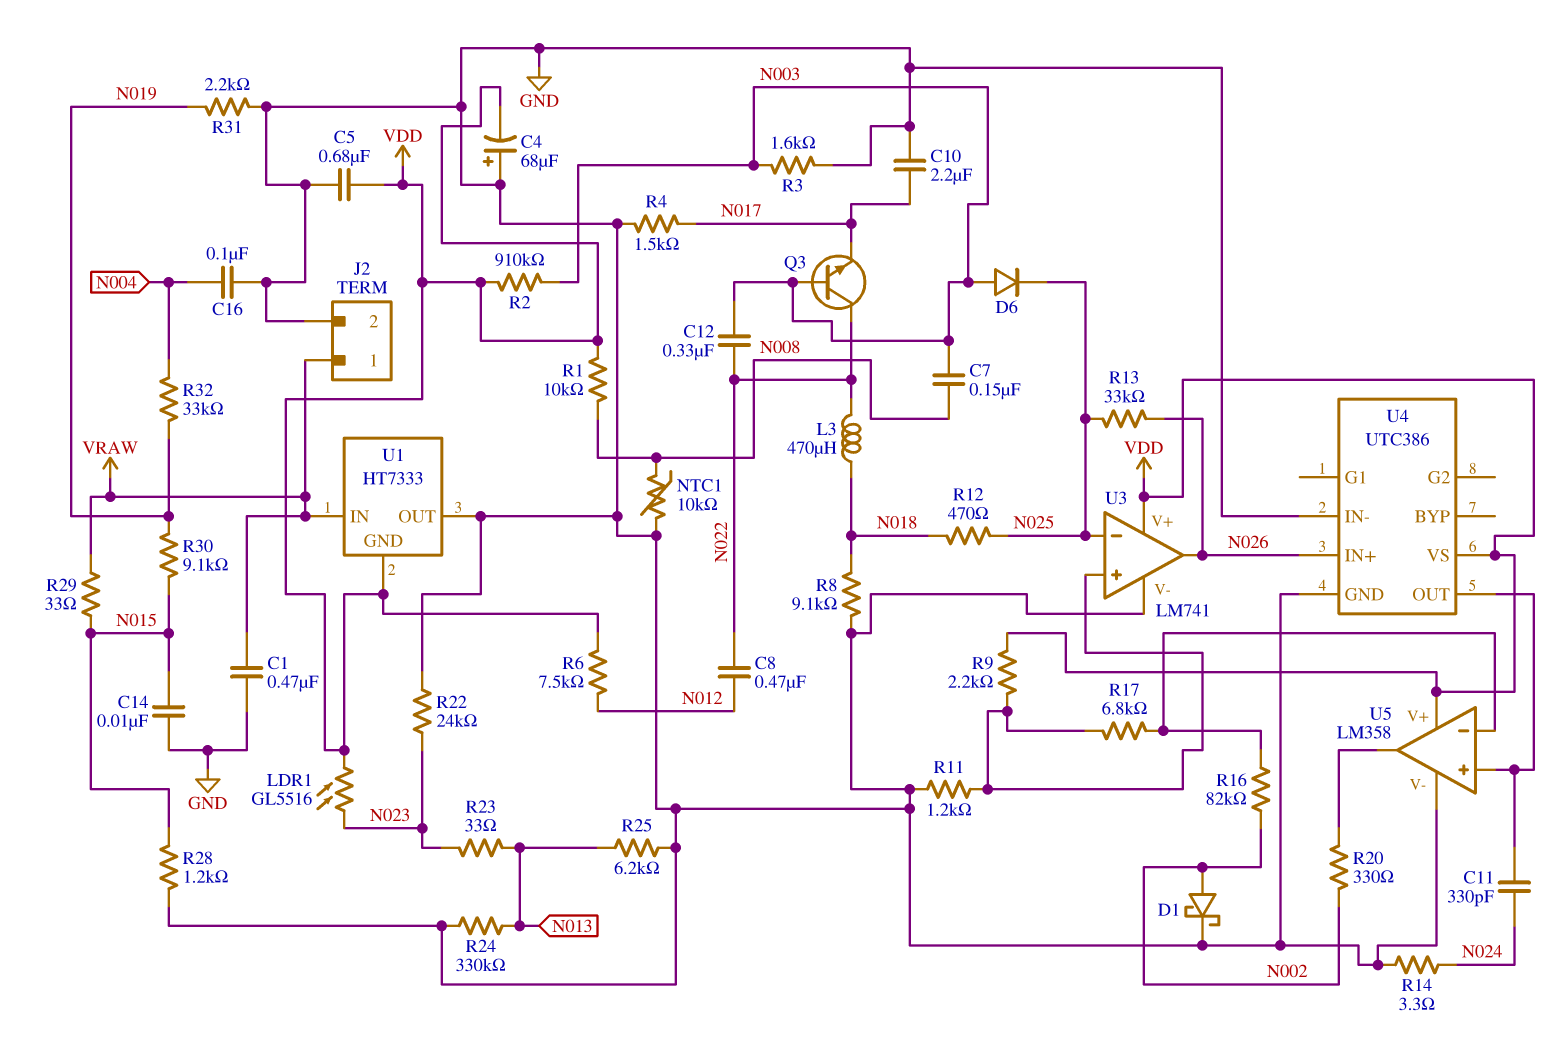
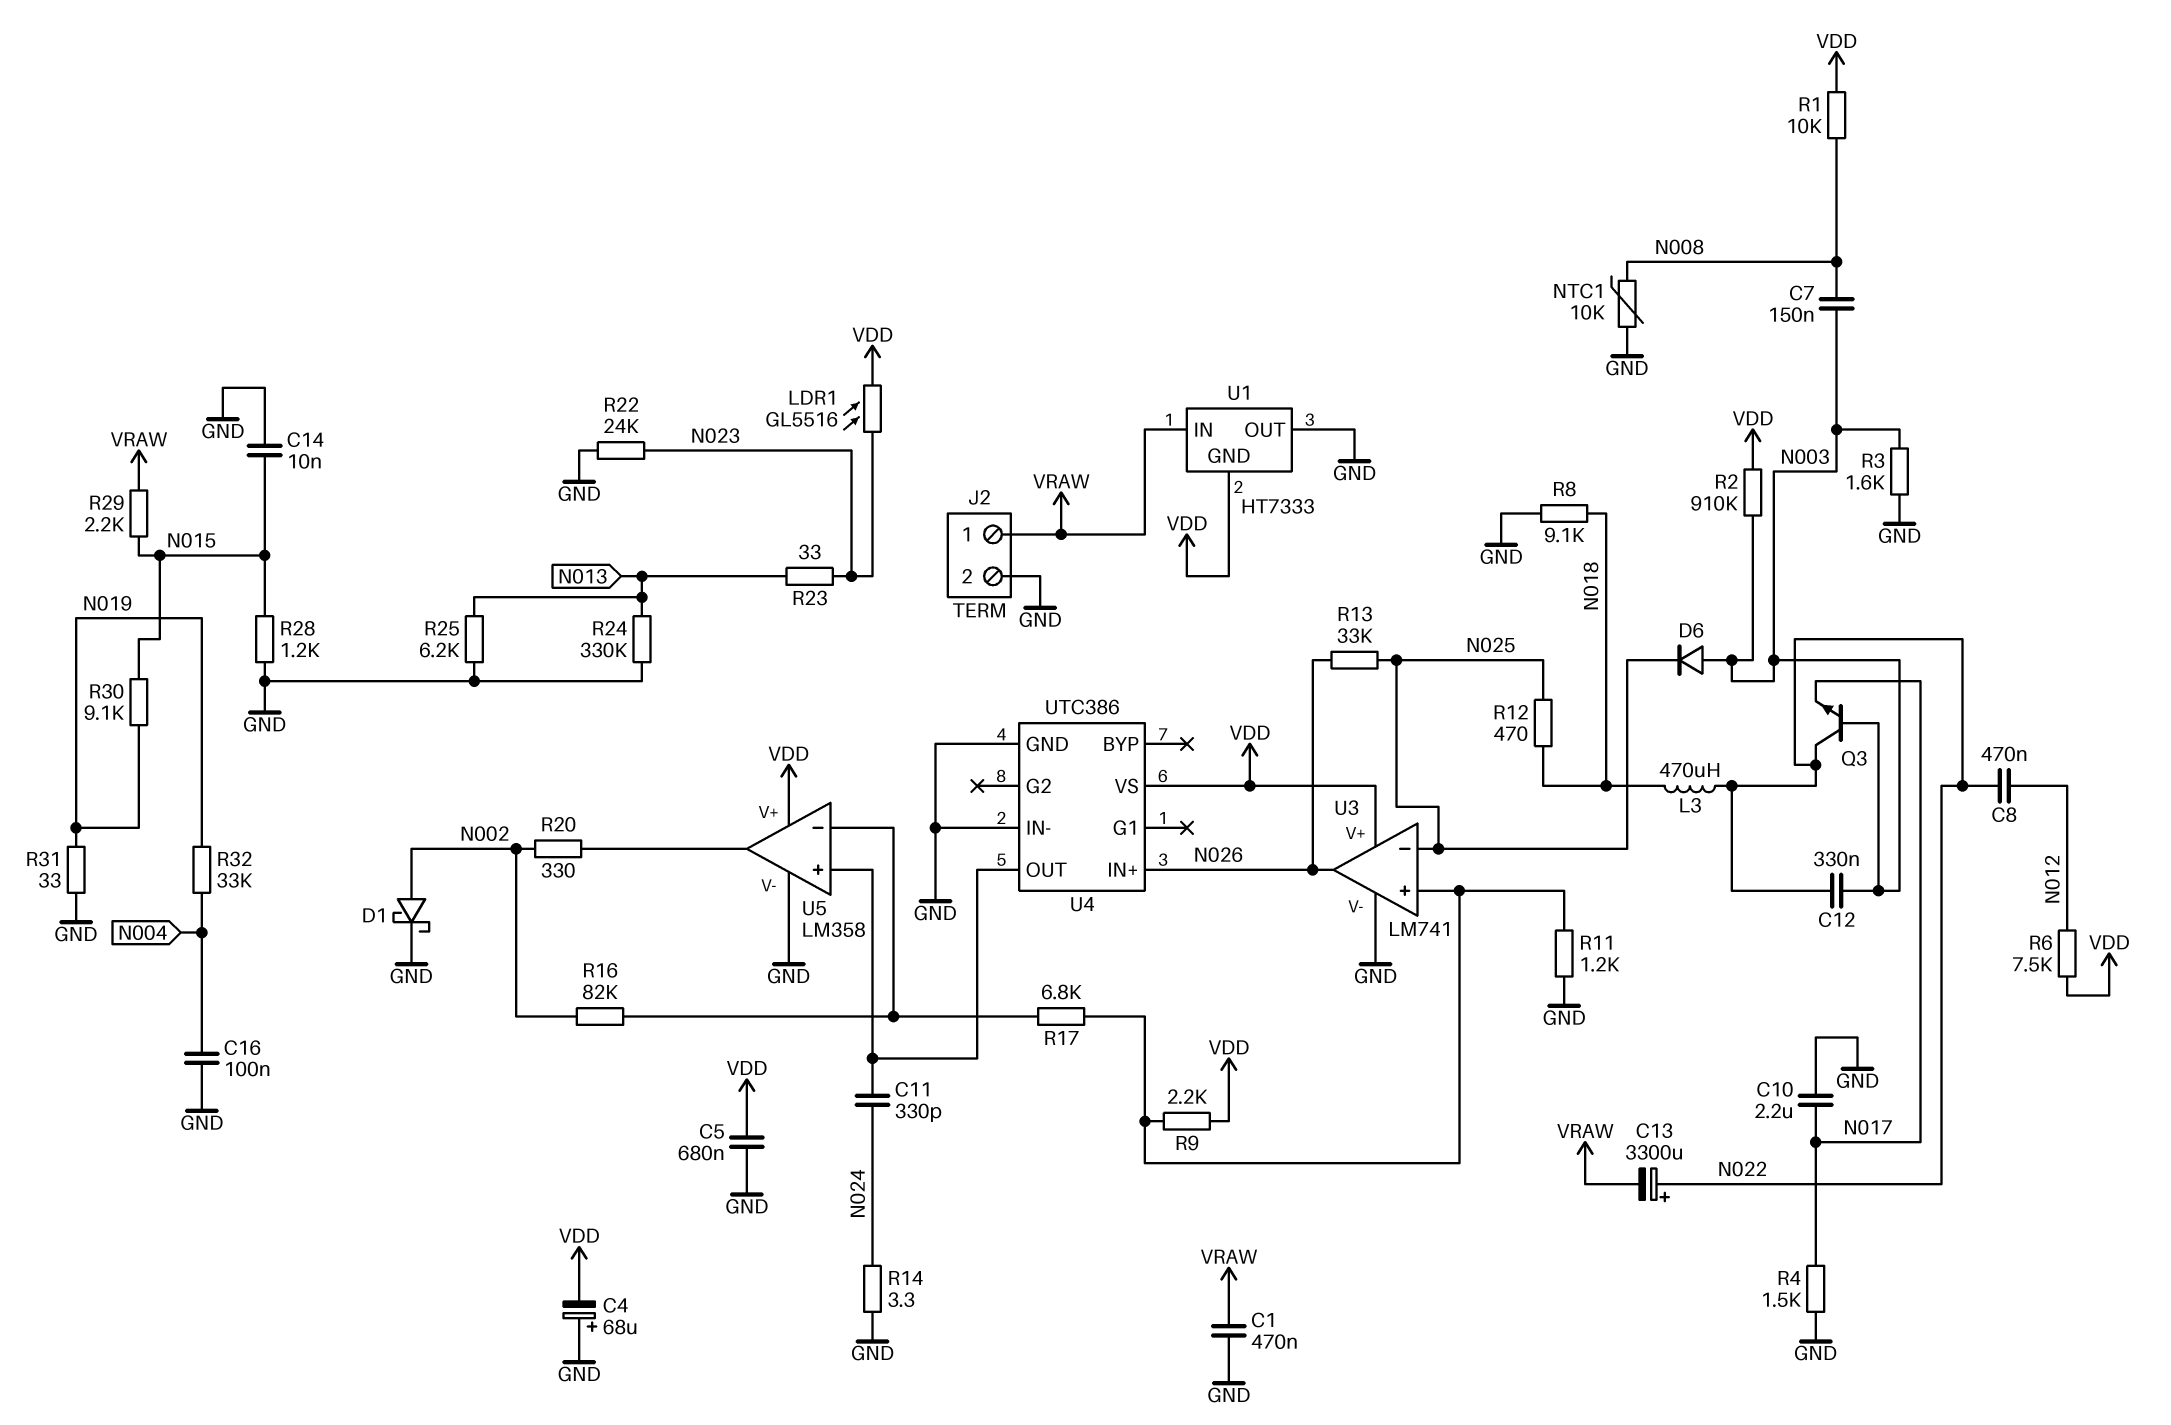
C13: none -> 3300uF (plus N022, minus VRAW)
R29: 33 (N015, VRAW) -> 2.2k (N015, VRAW)
R31: 2.2k (GND, N019) -> 33 (GND, N019)

